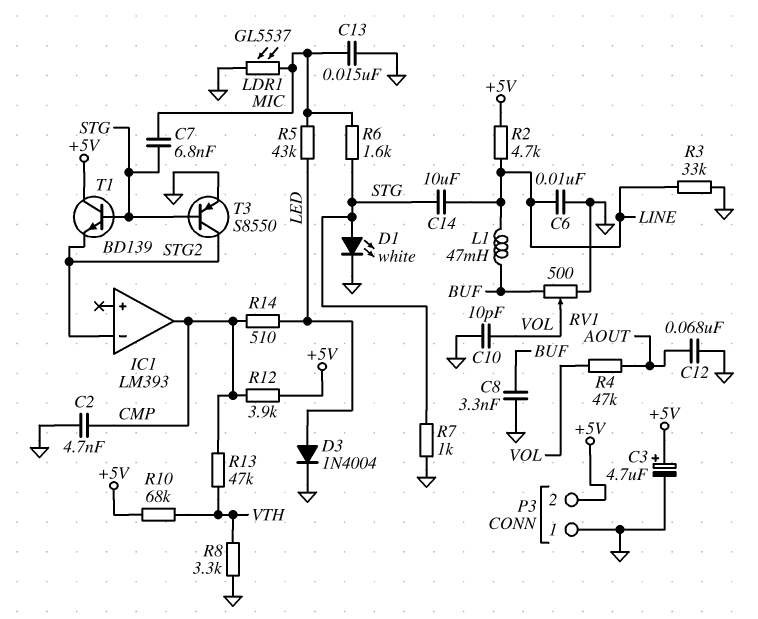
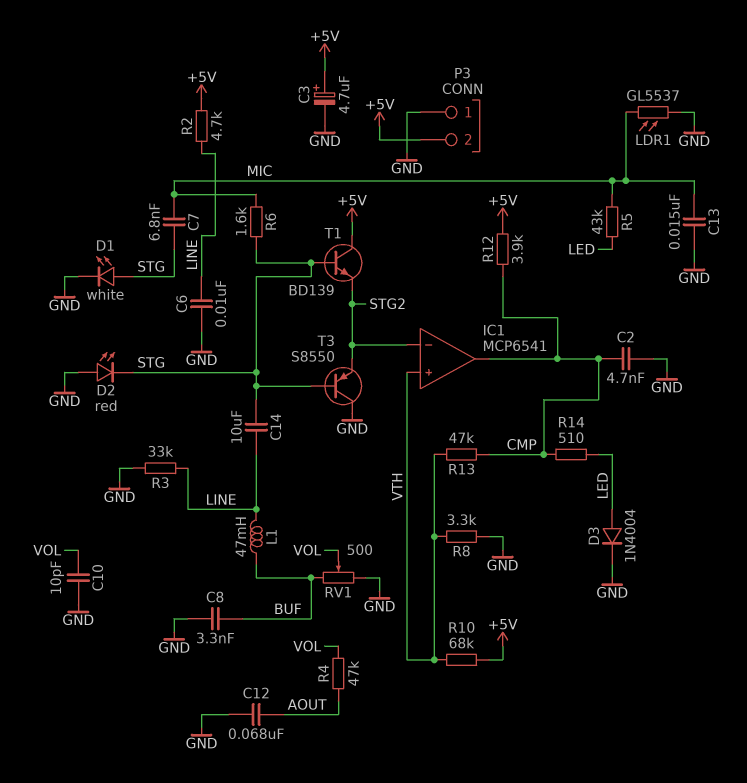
D2: none -> LED red (A GND, K STG)
IC1: LM393 -> MCP6541
IC1 pin in+: none -> VTH
R7: 1k (GND, STG) -> none
T3: PNP S8550 (B STG, C STG2, E GND) -> PNP S8550 (B STG, C GND, E STG2)

